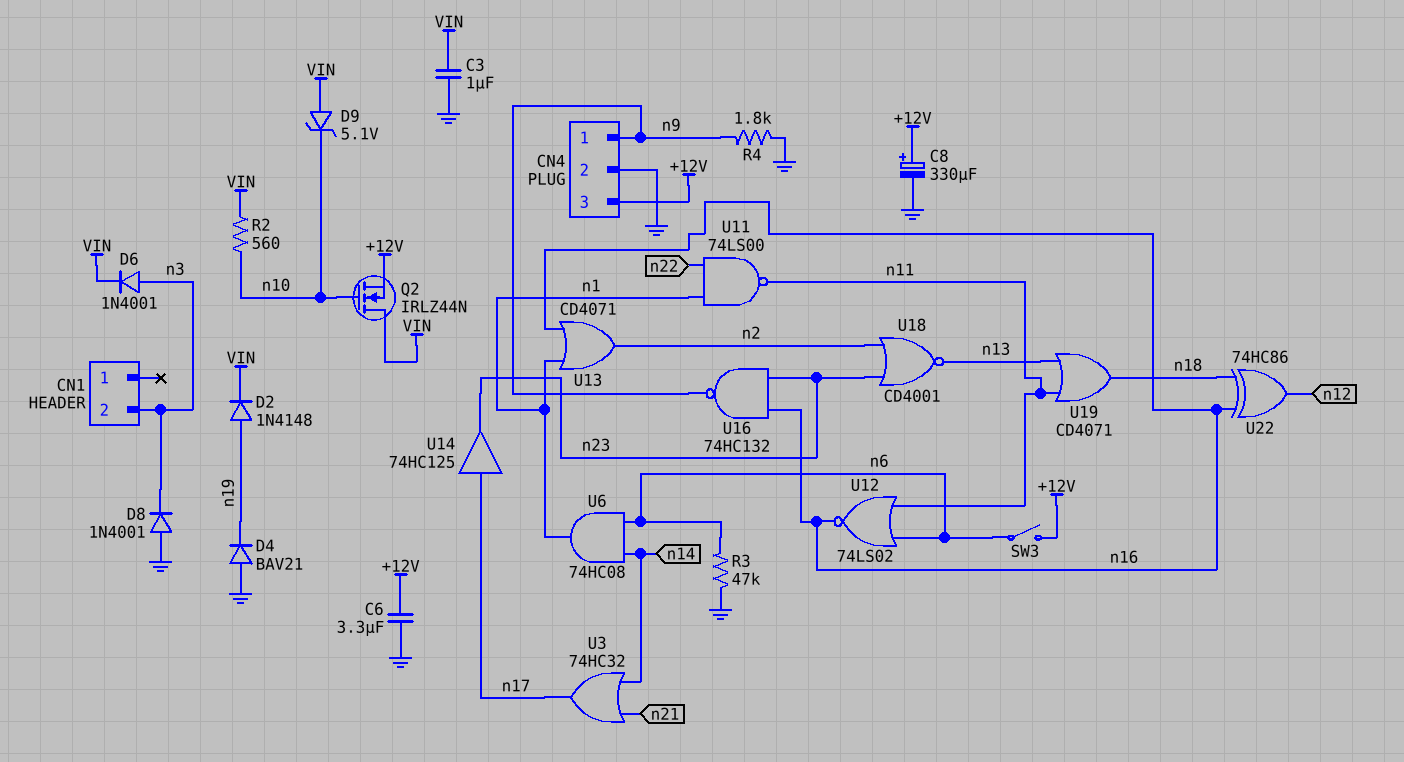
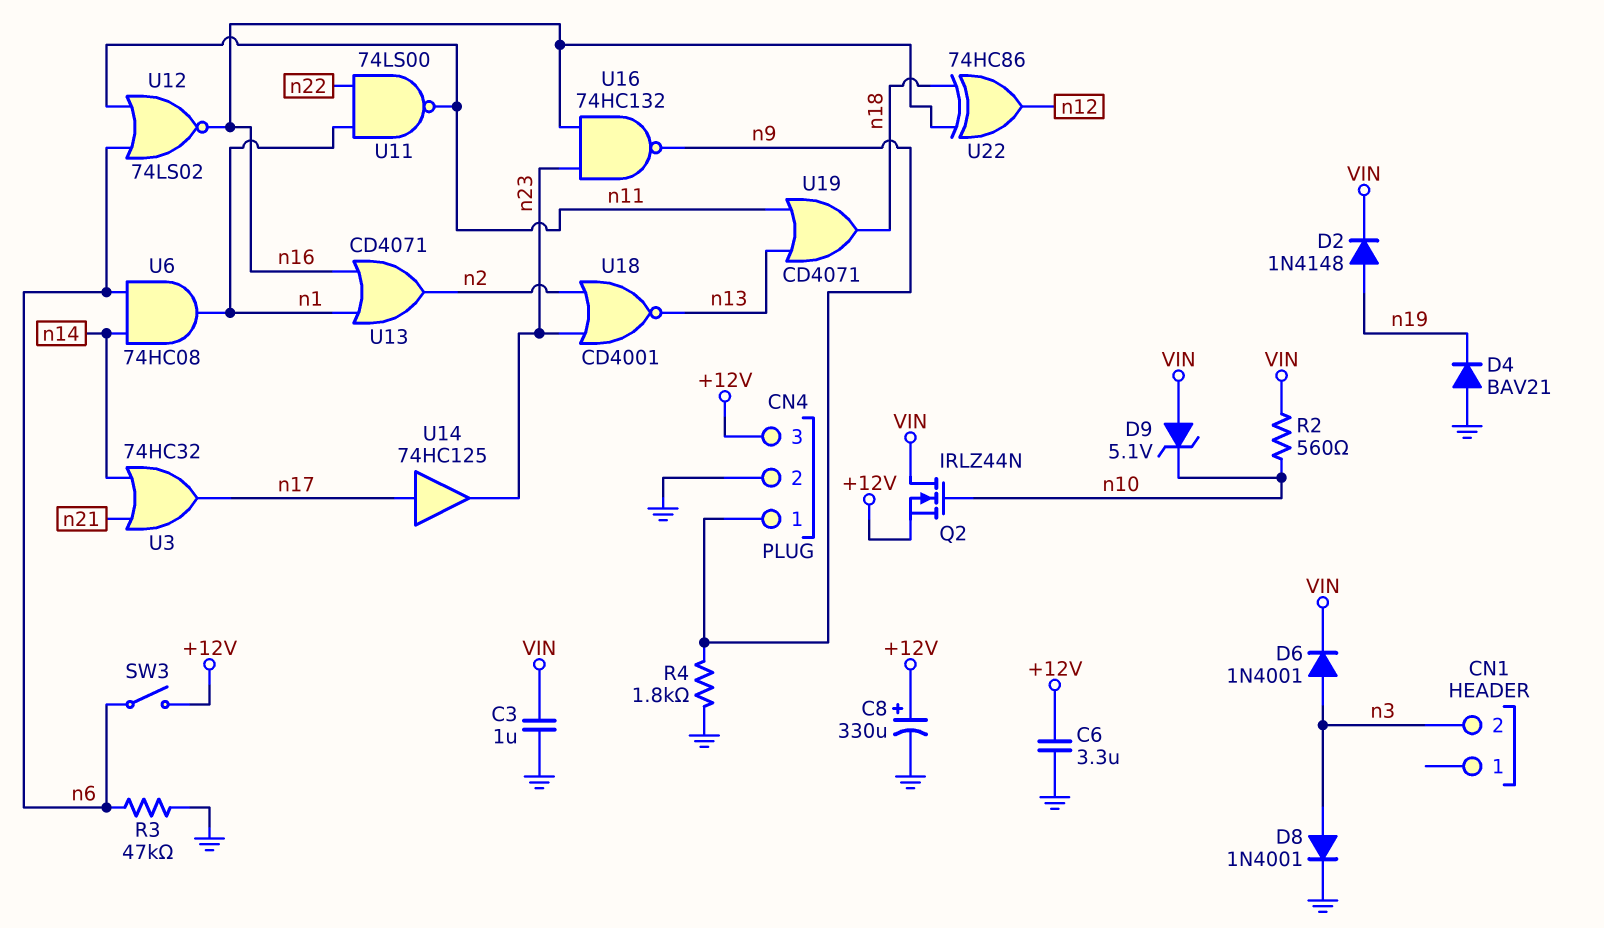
D8: diode 1N4001 (A GND, K n3) -> diode 1N4001 (A n3, K GND)

